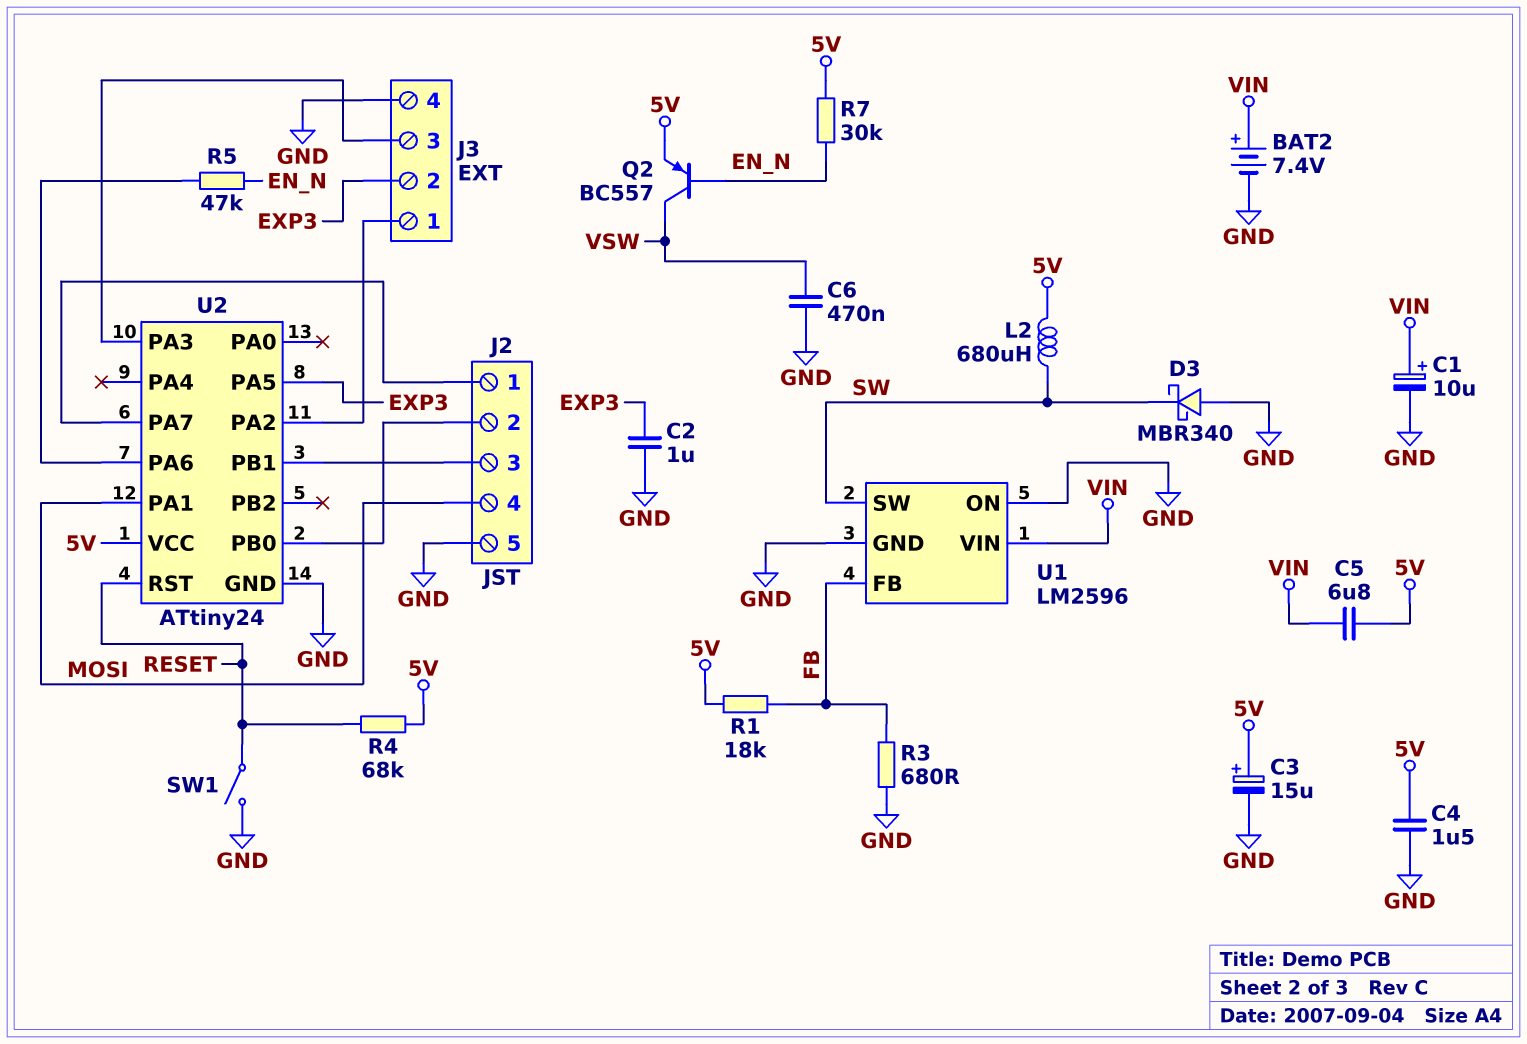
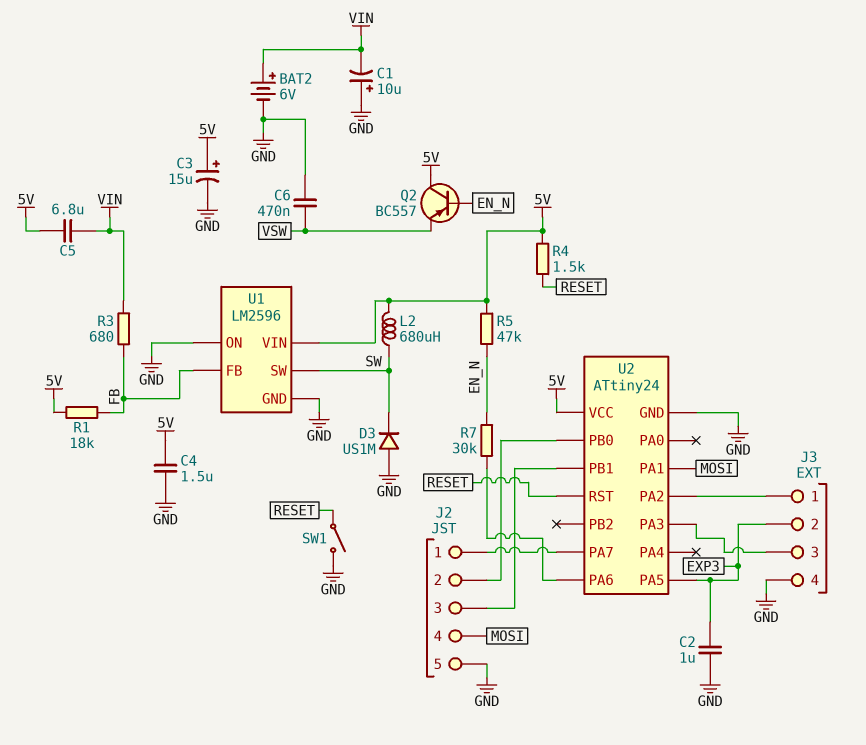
BAT2: 7.4V (plus VIN, minus GND) -> 6V (plus VIN, minus GND)
C1: 10uF (plus VIN, minus GND) -> 10uF (plus GND, minus VIN)
D3: schottky MBR340 (A GND, K SW) -> diode US1M (A GND, K SW)
Q2: PNP BC557 (B EN_N, C VSW, E 5V) -> PNP BC557 (B EN_N, C 5V, E VSW)
R3: 680 (FB, GND) -> 680 (FB, VIN)
R4: 68k (5V, RESET) -> 1.5k (5V, RESET)
R5: 47k (EN_N, U2/PA6) -> 47k (5V, EN_N)
R7: 30k (5V, EN_N) -> 30k (EN_N, U2/PA6)
U1 pin VIN: VIN -> 5V

